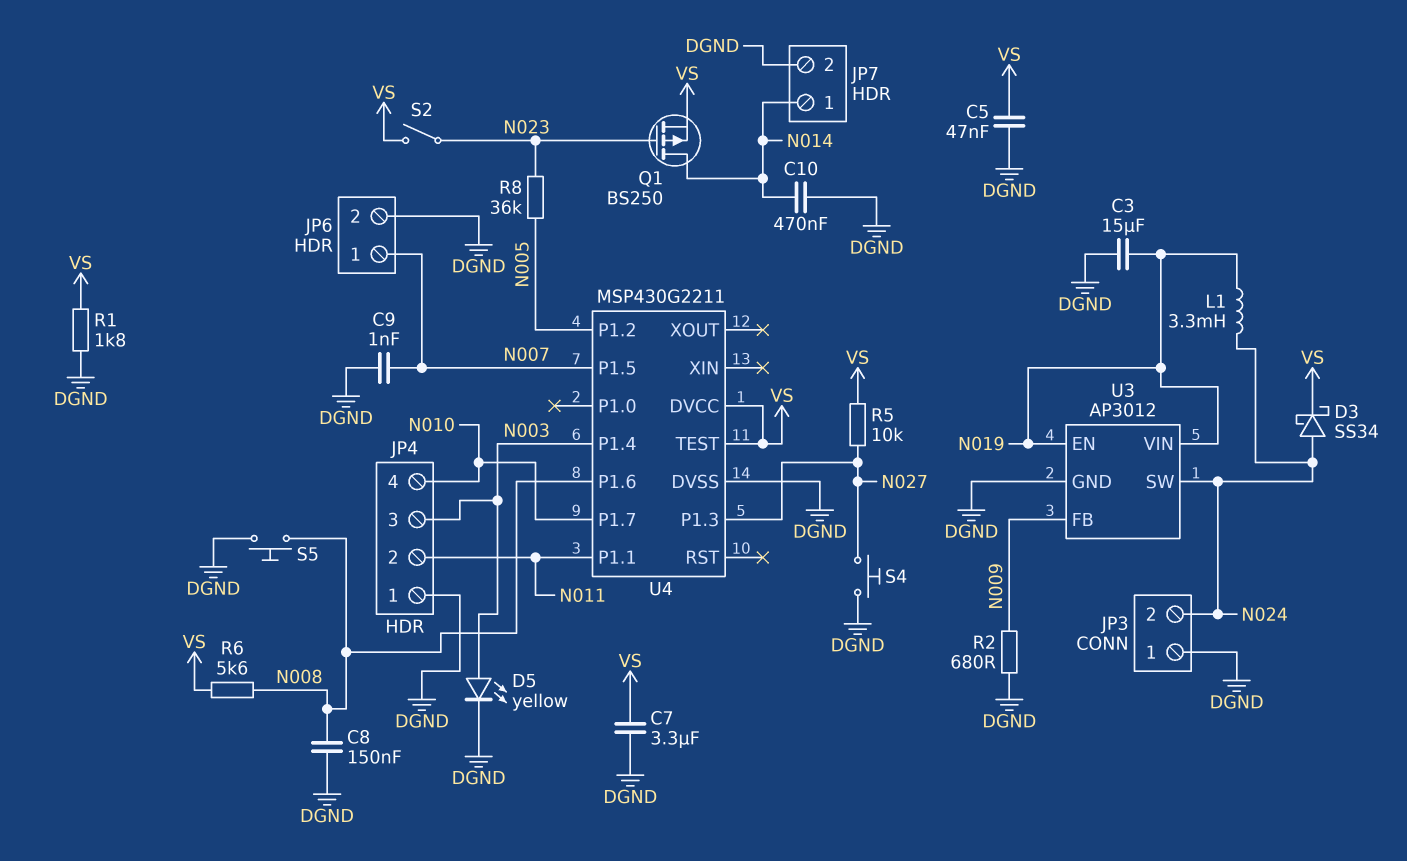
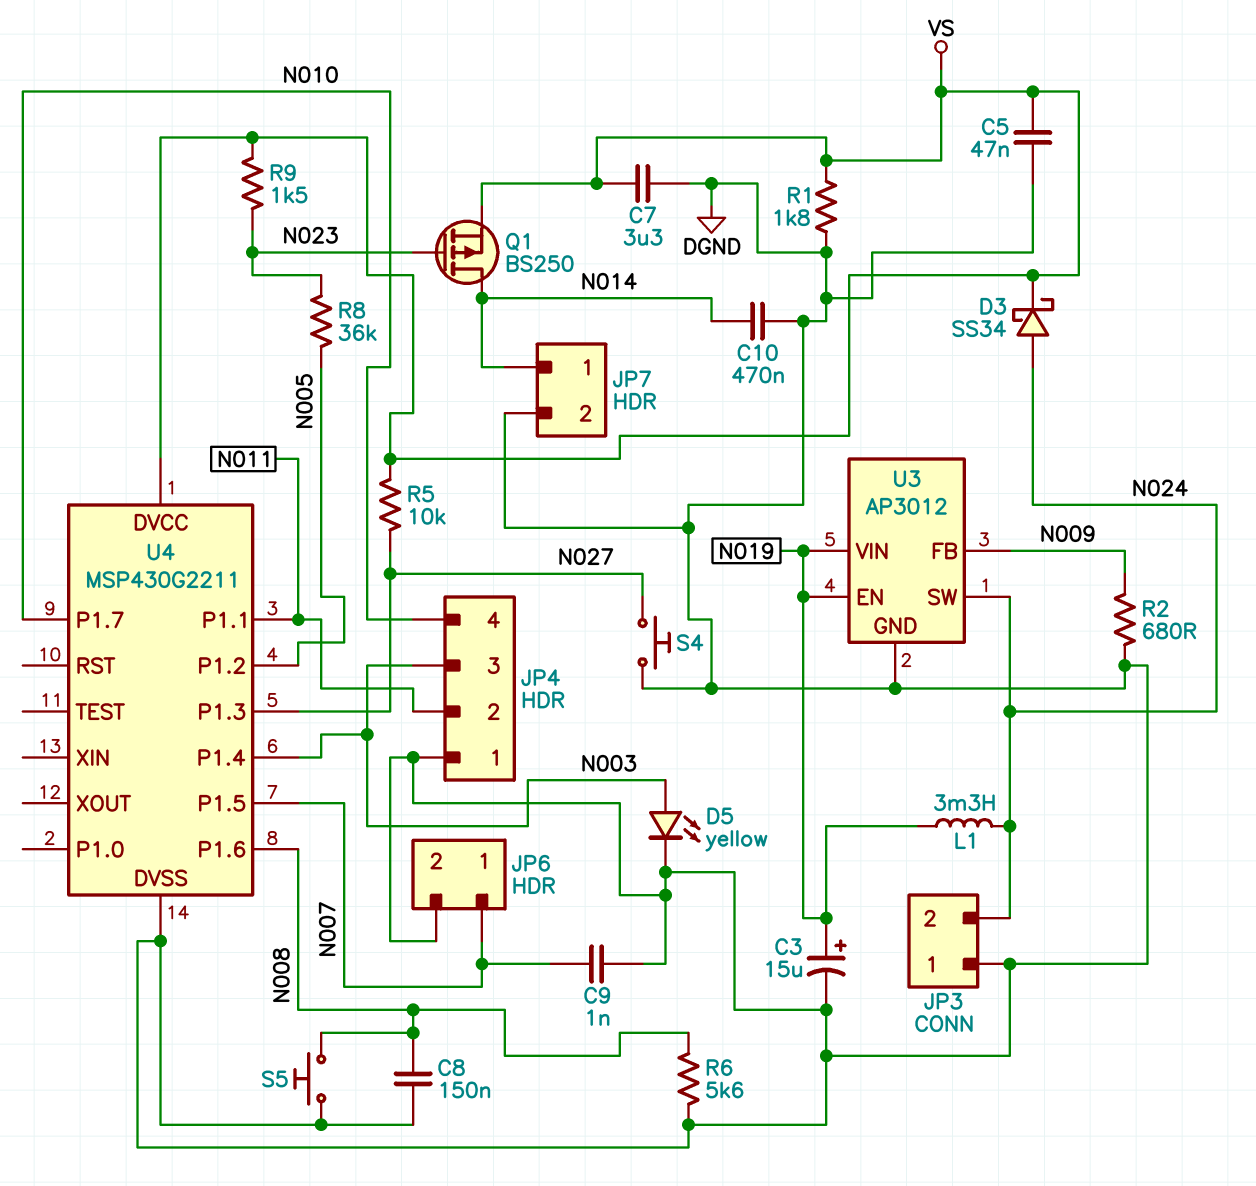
C3: 15uF (DGND, N019) -> 15uF (plus N019, minus DGND)
R6: 5.6k (N008, VS) -> 5.6k (DGND, N008)
R9: none -> 1.5k (N023, VS)
S2: switch (N023, VS) -> none
U4 pin TEST: VS -> none

